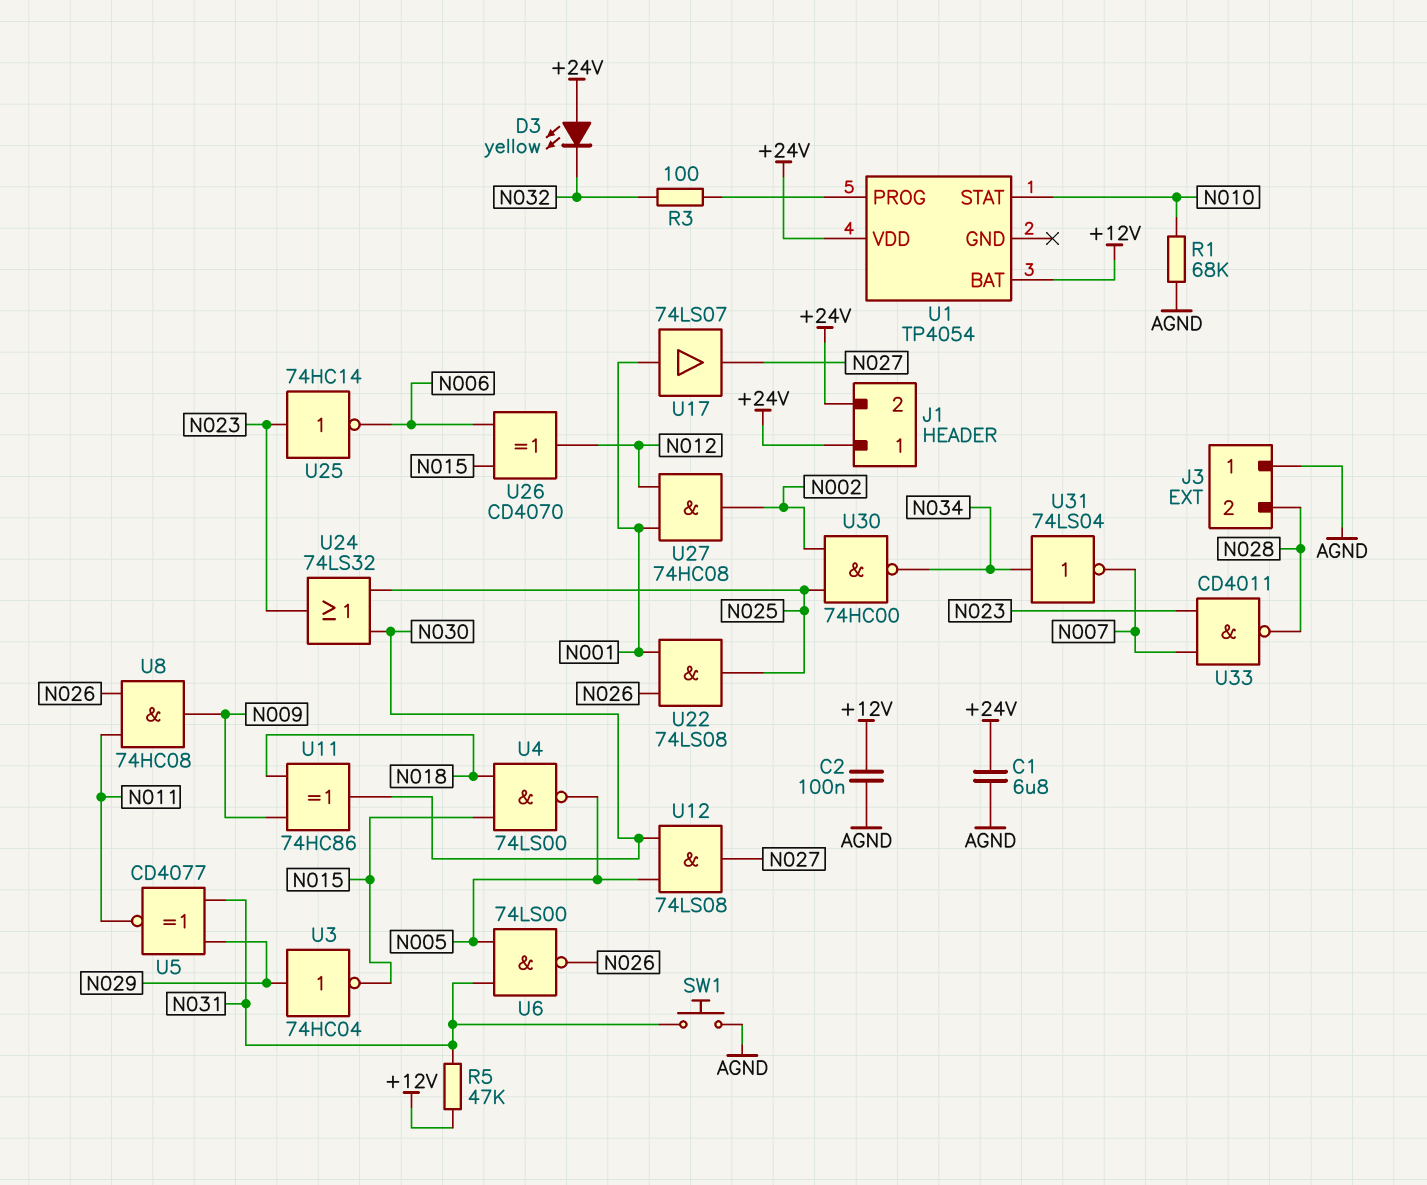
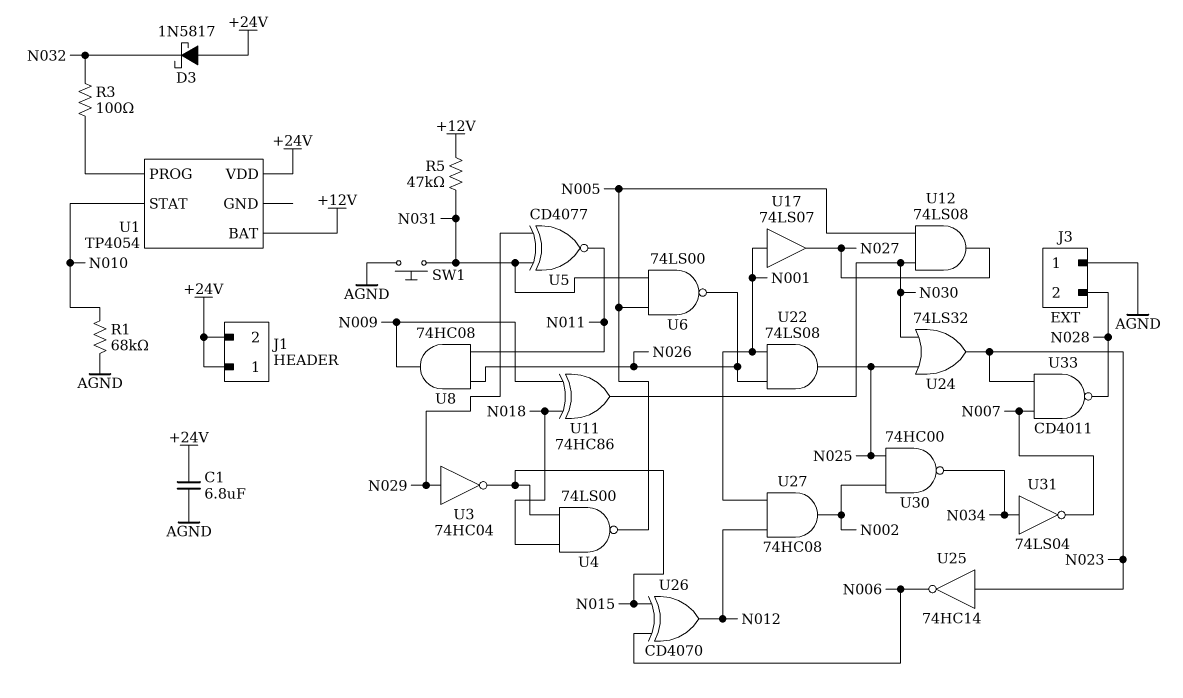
C2: 100nF (+12V, AGND) -> none
D3: LED yellow (A +24V, K N032) -> schottky 1N5817 (A +24V, K N032)

